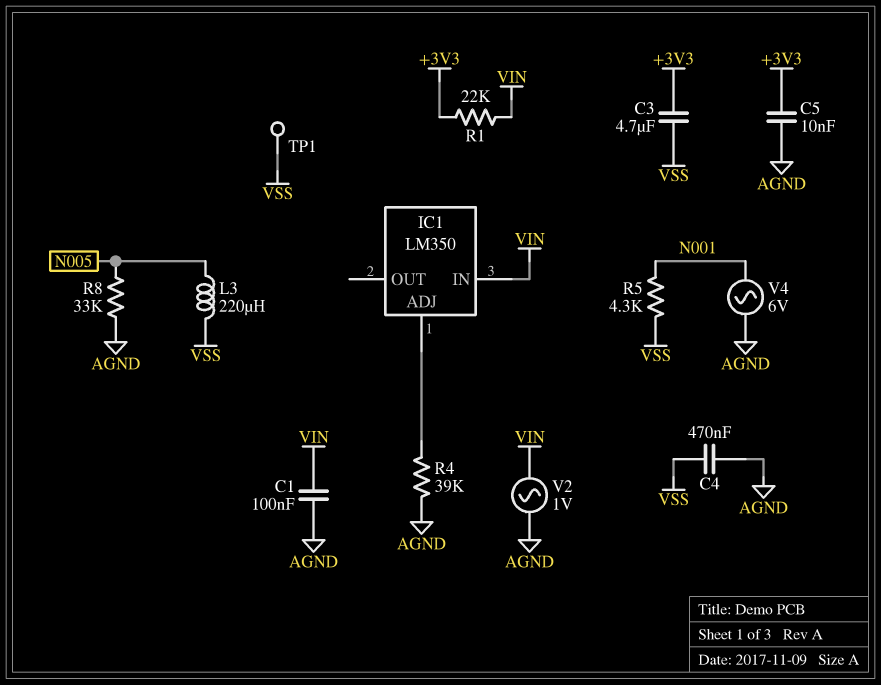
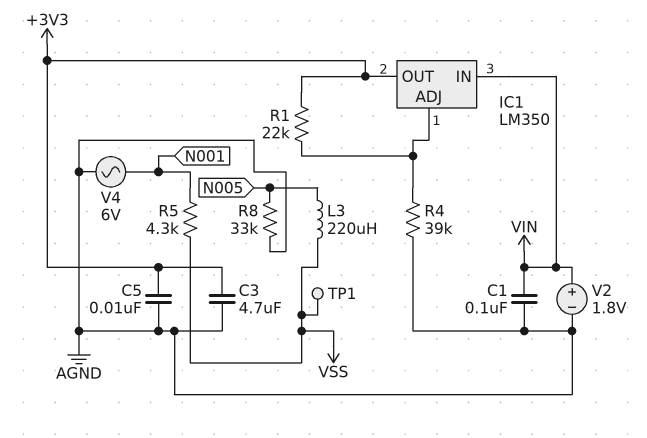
C3: 4.7uF (+3V3, VSS) -> 4.7uF (+3V3, AGND)
C4: 470nF (AGND, VSS) -> none
IC1 pin OUT: none -> +3V3
R1: 22k (+3V3, VIN) -> 22k (+3V3, IC1/ADJ)
V2: AC 1V (AGND, VIN) -> 1.8V (plus VIN, minus AGND)

